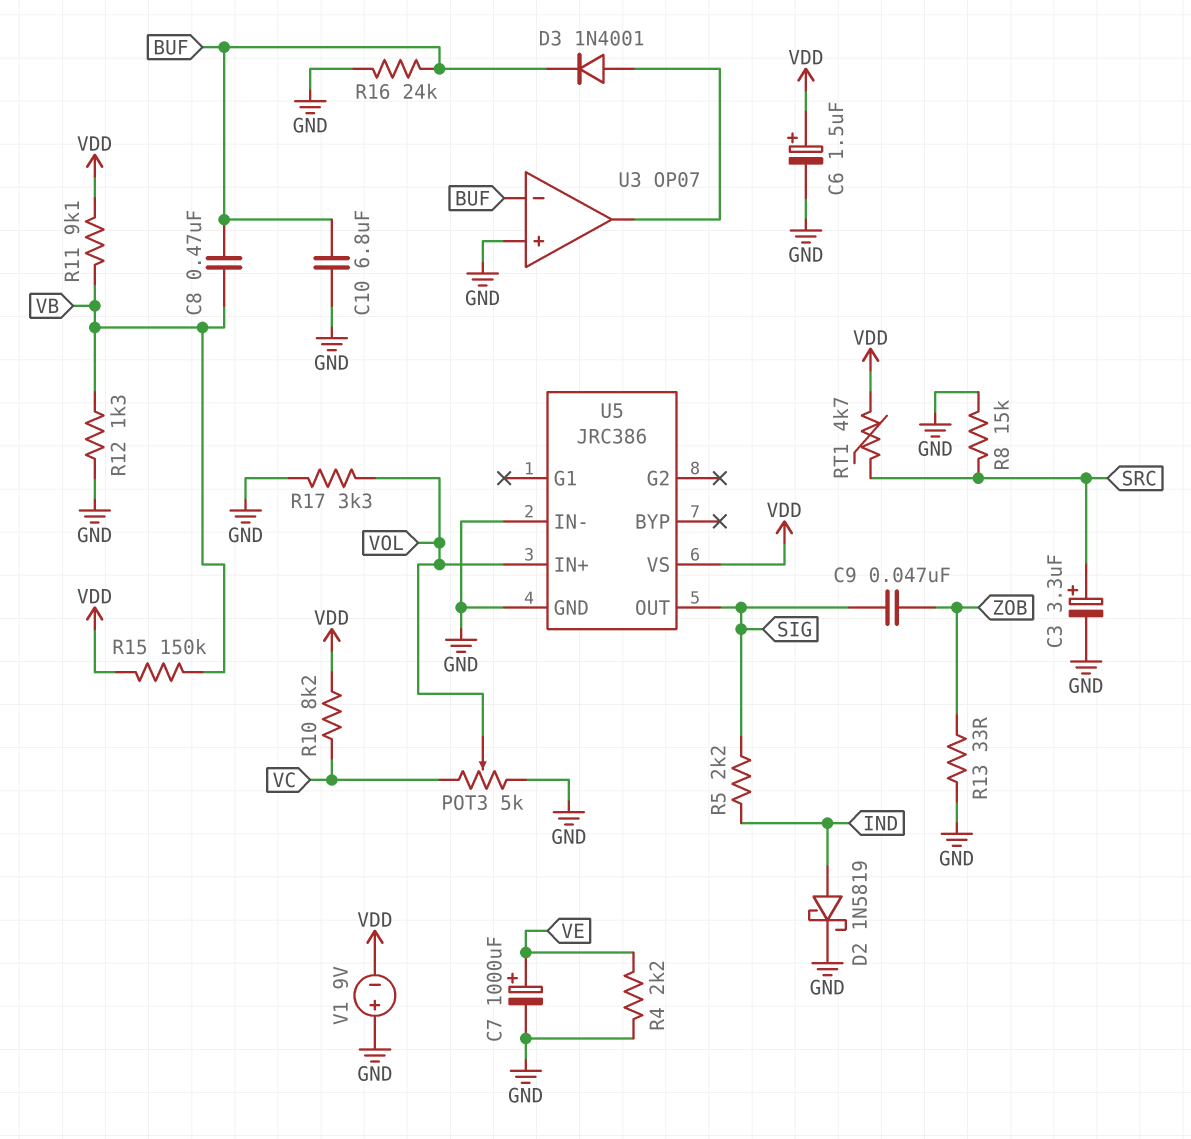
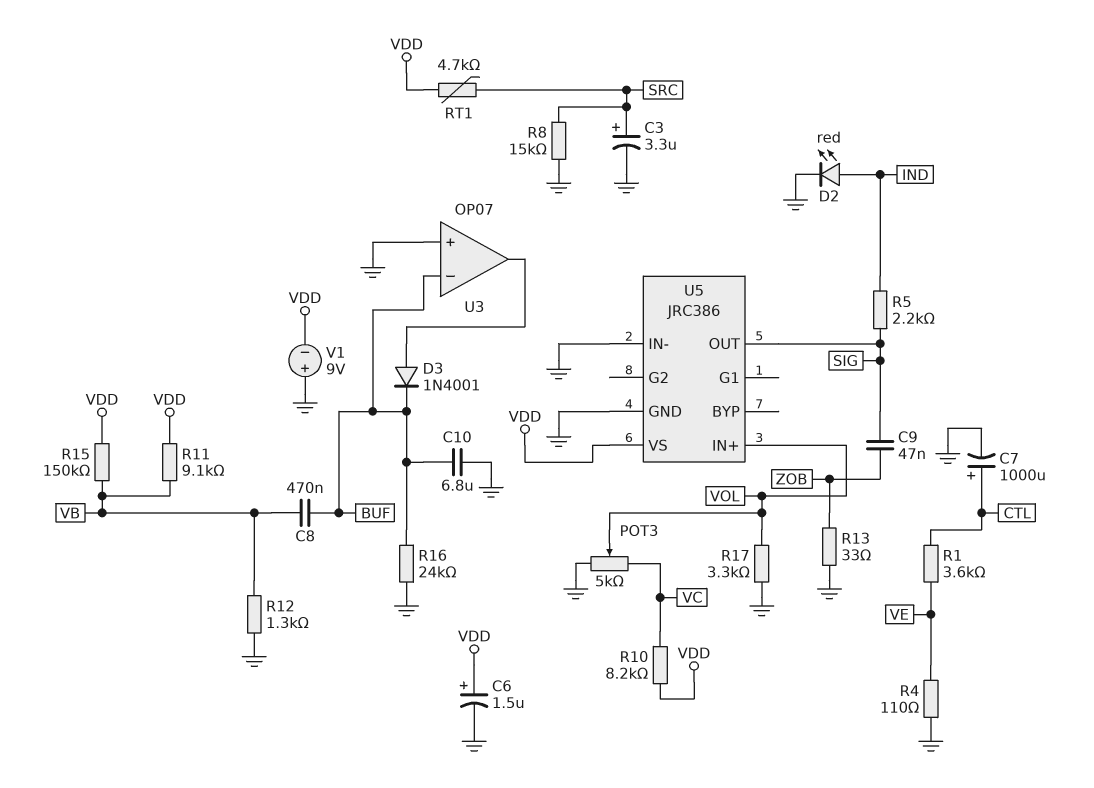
C7: 1000uF (plus VE, minus GND) -> 1000uF (plus CTL, minus GND)
D2: schottky 1N5819 (A IND, K GND) -> LED red (A IND, K GND)
R1: none -> 3.6k (CTL, VE)
R4: 2.2k (GND, VE) -> 110 (GND, VE)

